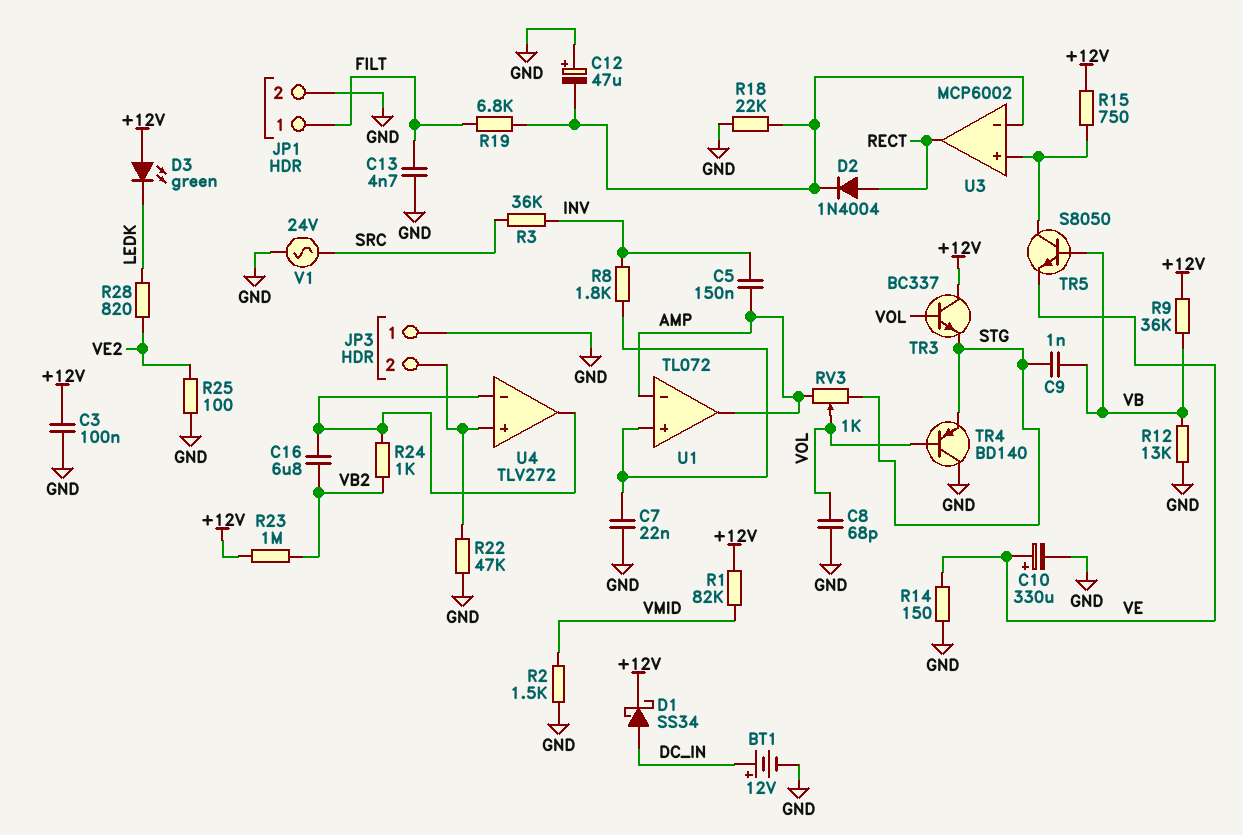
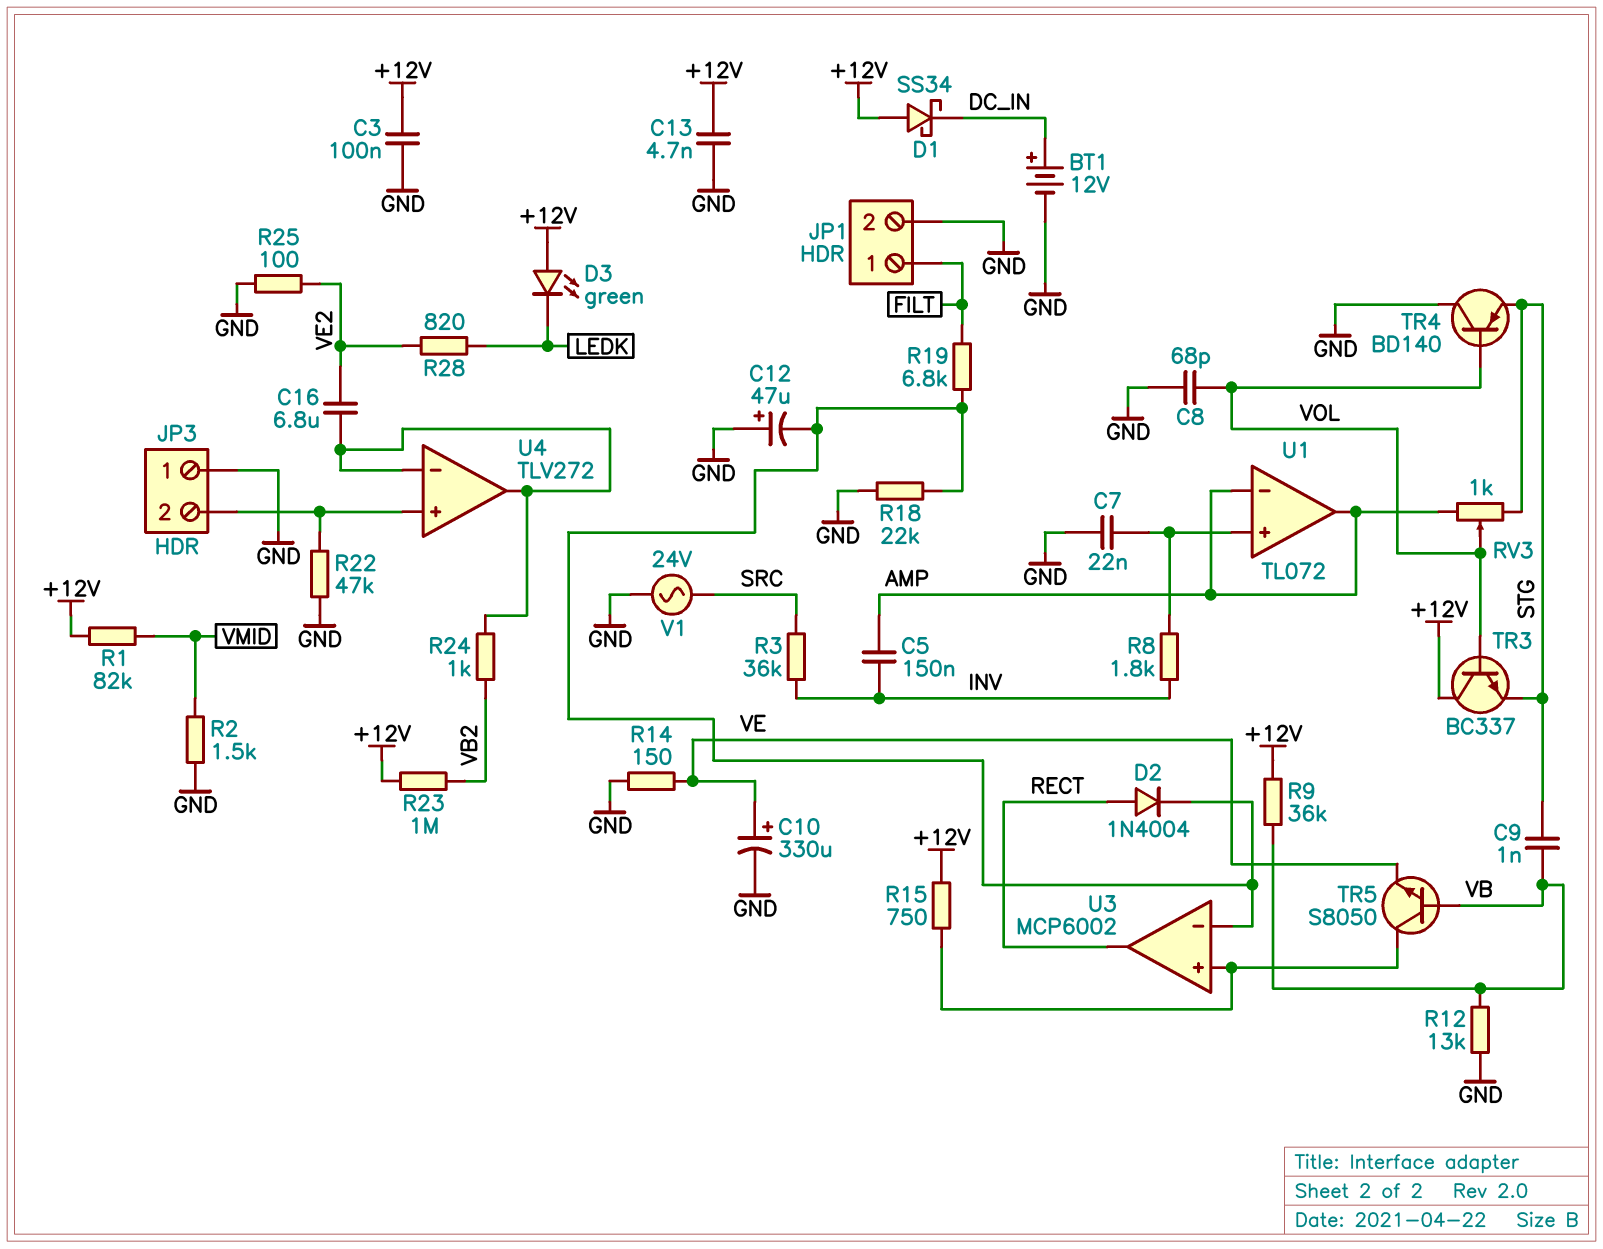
C13: 4.7nF (FILT, GND) -> 4.7nF (+12V, GND)
C16: 6.8uF (U4/in-, VB2) -> 6.8uF (U4/in-, VE2)
D1: schottky SS34 (A DC_IN, K +12V) -> schottky SS34 (A +12V, K DC_IN)

